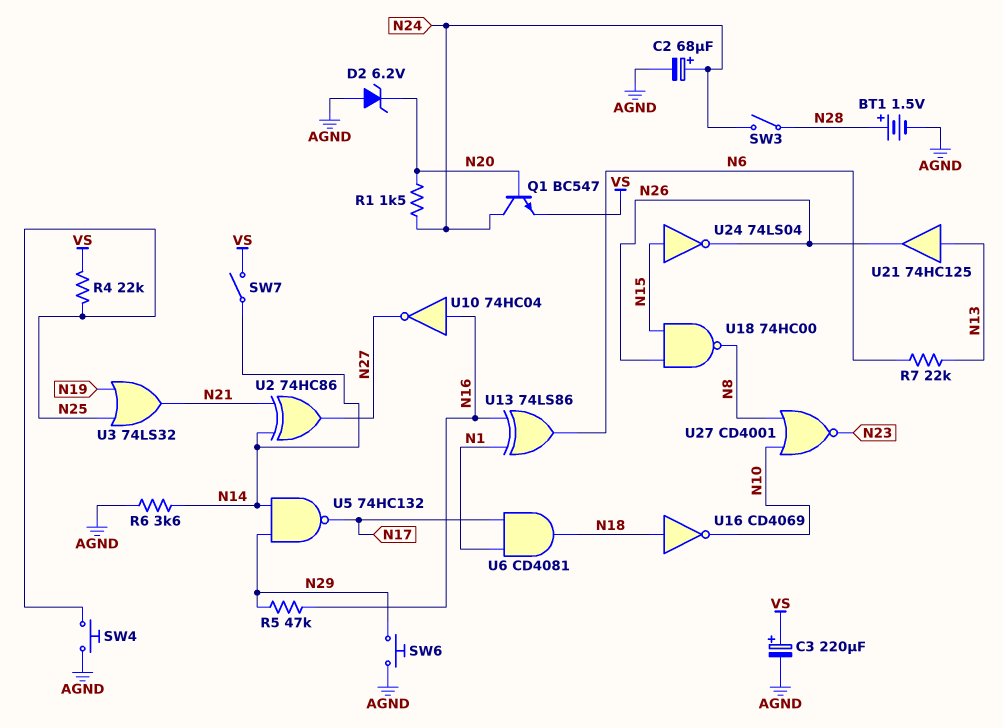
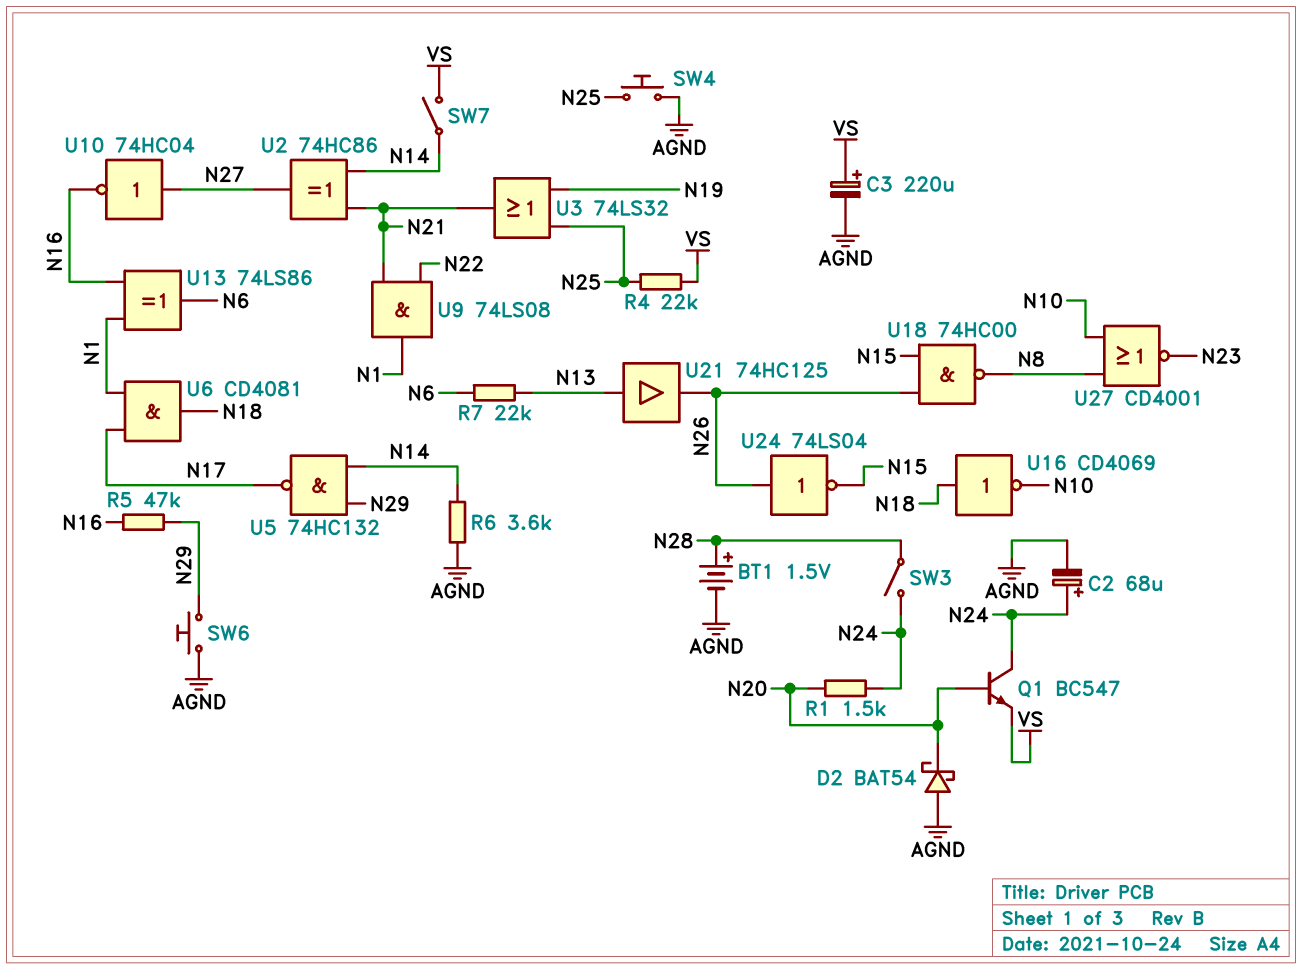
D2: zener 6.2V (A AGND, K N20) -> schottky BAT54 (A AGND, K N20)
U9: none -> AND 74LS08 (in N21, in N22, out N1)
U10: NOT 74HC04 (in N16, out N27) -> NOT 74HC04 (in N27, out N16)
U24: NOT 74LS04 (in N15, out N26) -> NOT 74LS04 (in N26, out N15)

